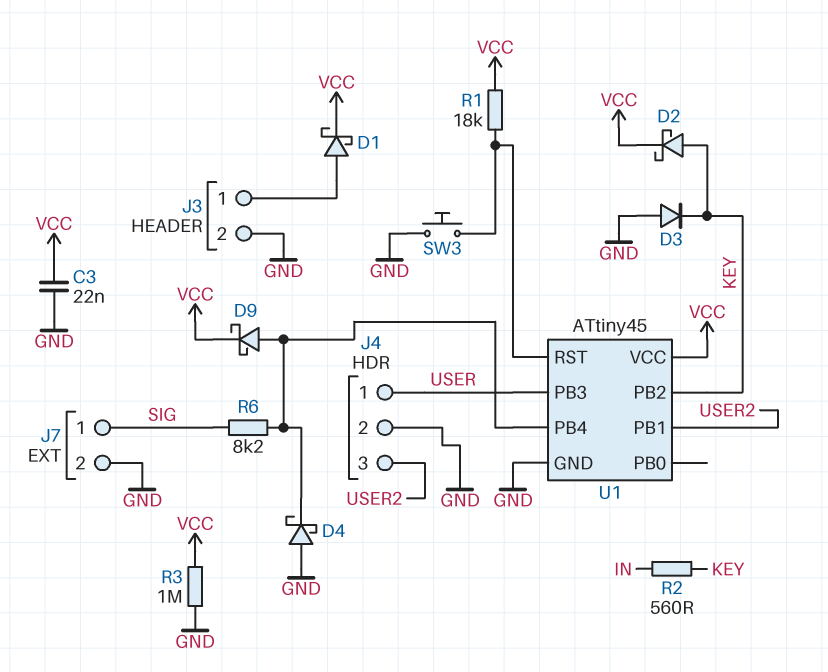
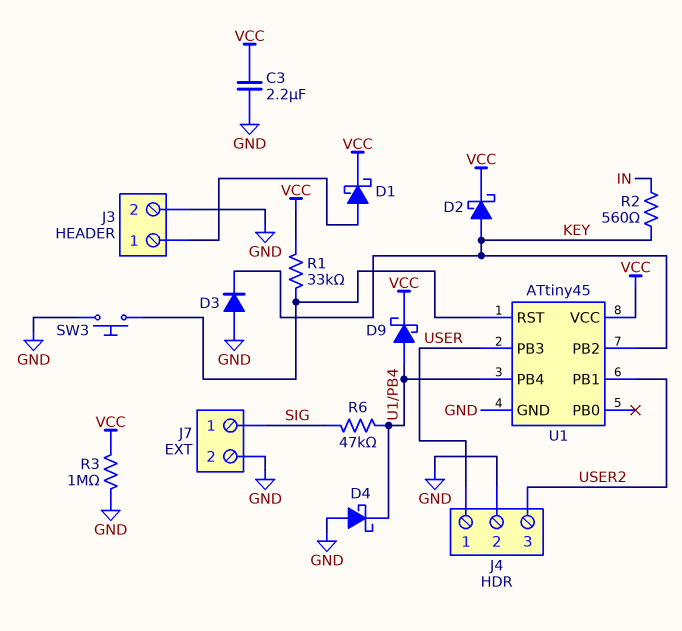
C3: 22nF (GND, VCC) -> 2.2uF (GND, VCC)
R1: 18k (U1/RST, VCC) -> 33k (U1/RST, VCC)
R6: 8.2k (SIG, U1/PB4) -> 47k (SIG, U1/PB4)

